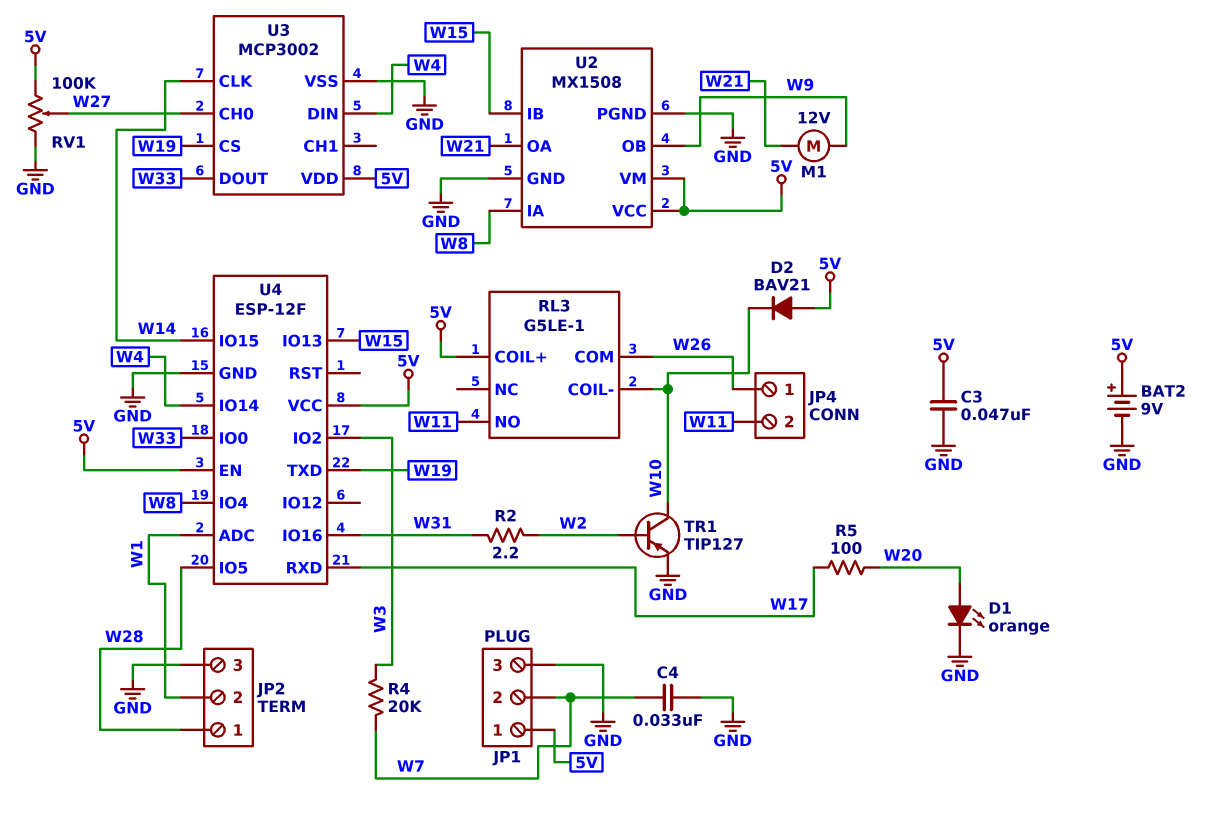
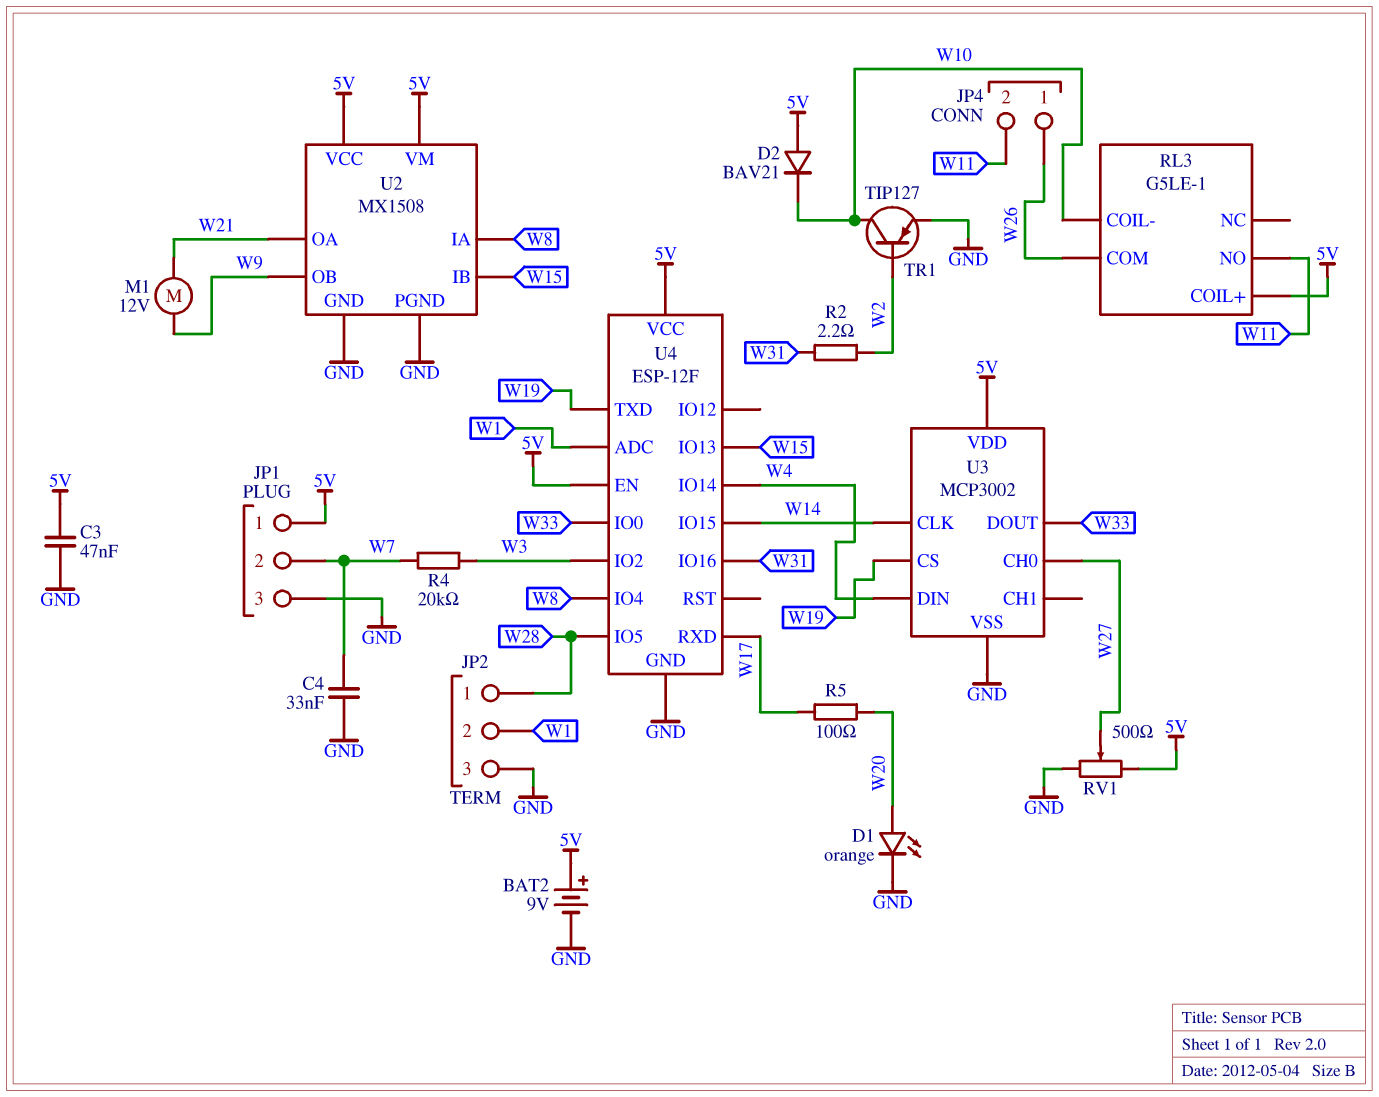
RV1: 100k (5V, GND, wiper W27) -> 500 (5V, GND, wiper W27)

